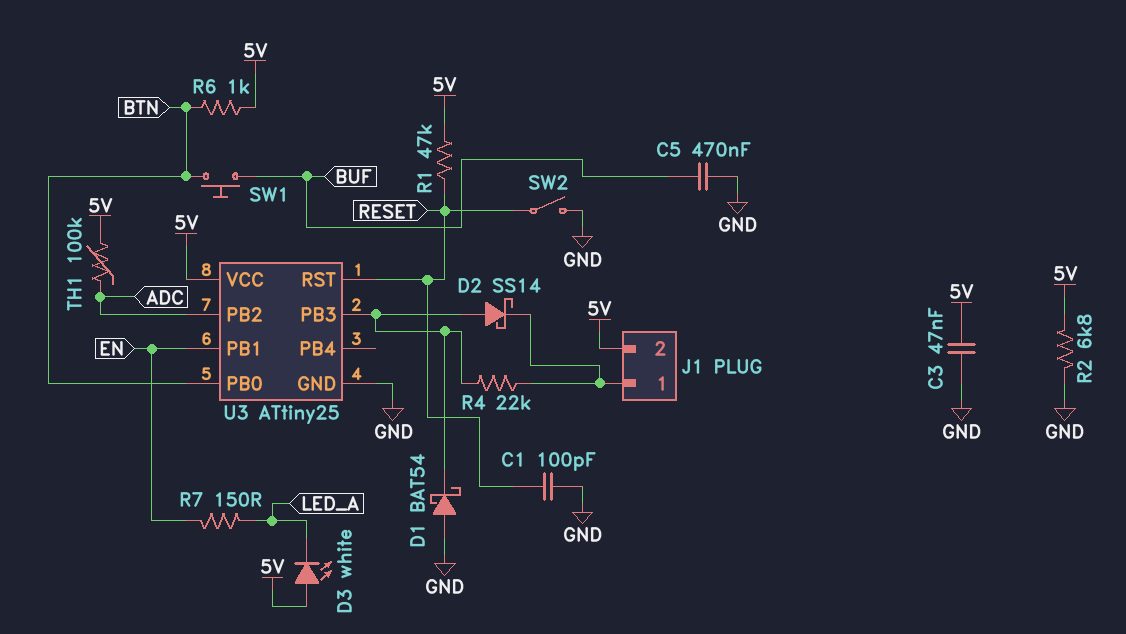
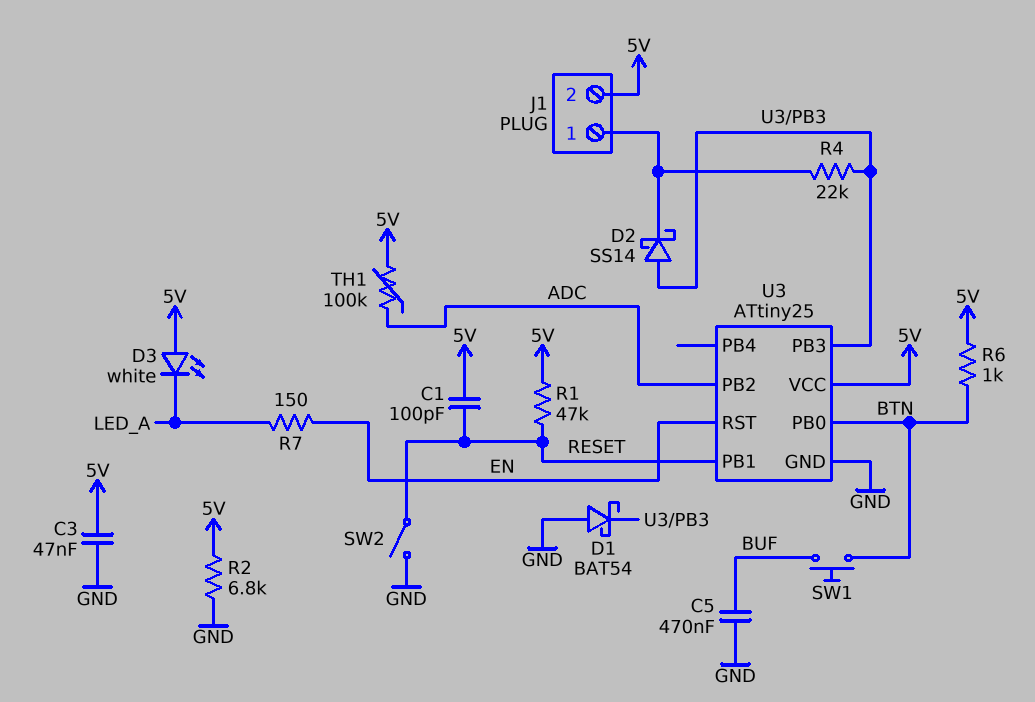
C1: 100pF (GND, RESET) -> 100pF (5V, RESET)
U3 pin PB1: EN -> RESET
U3 pin RST: RESET -> EN

